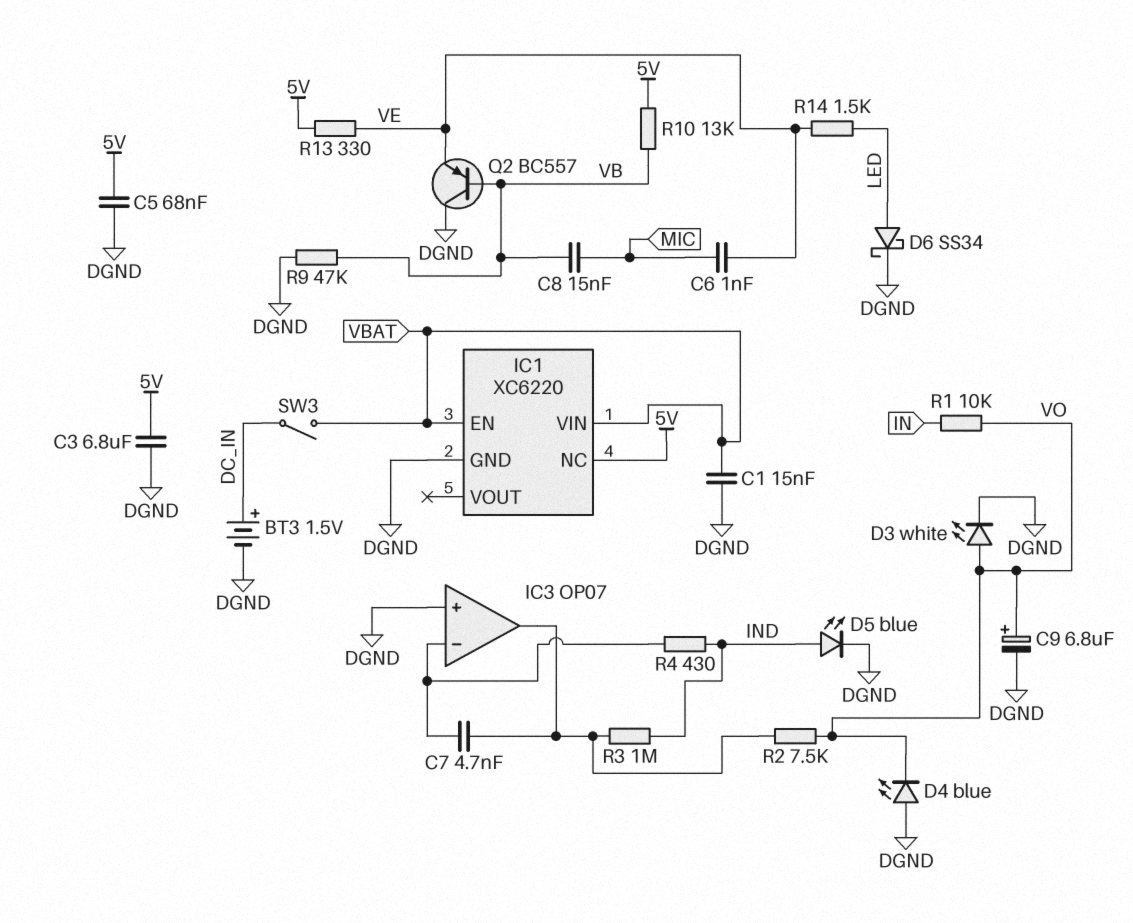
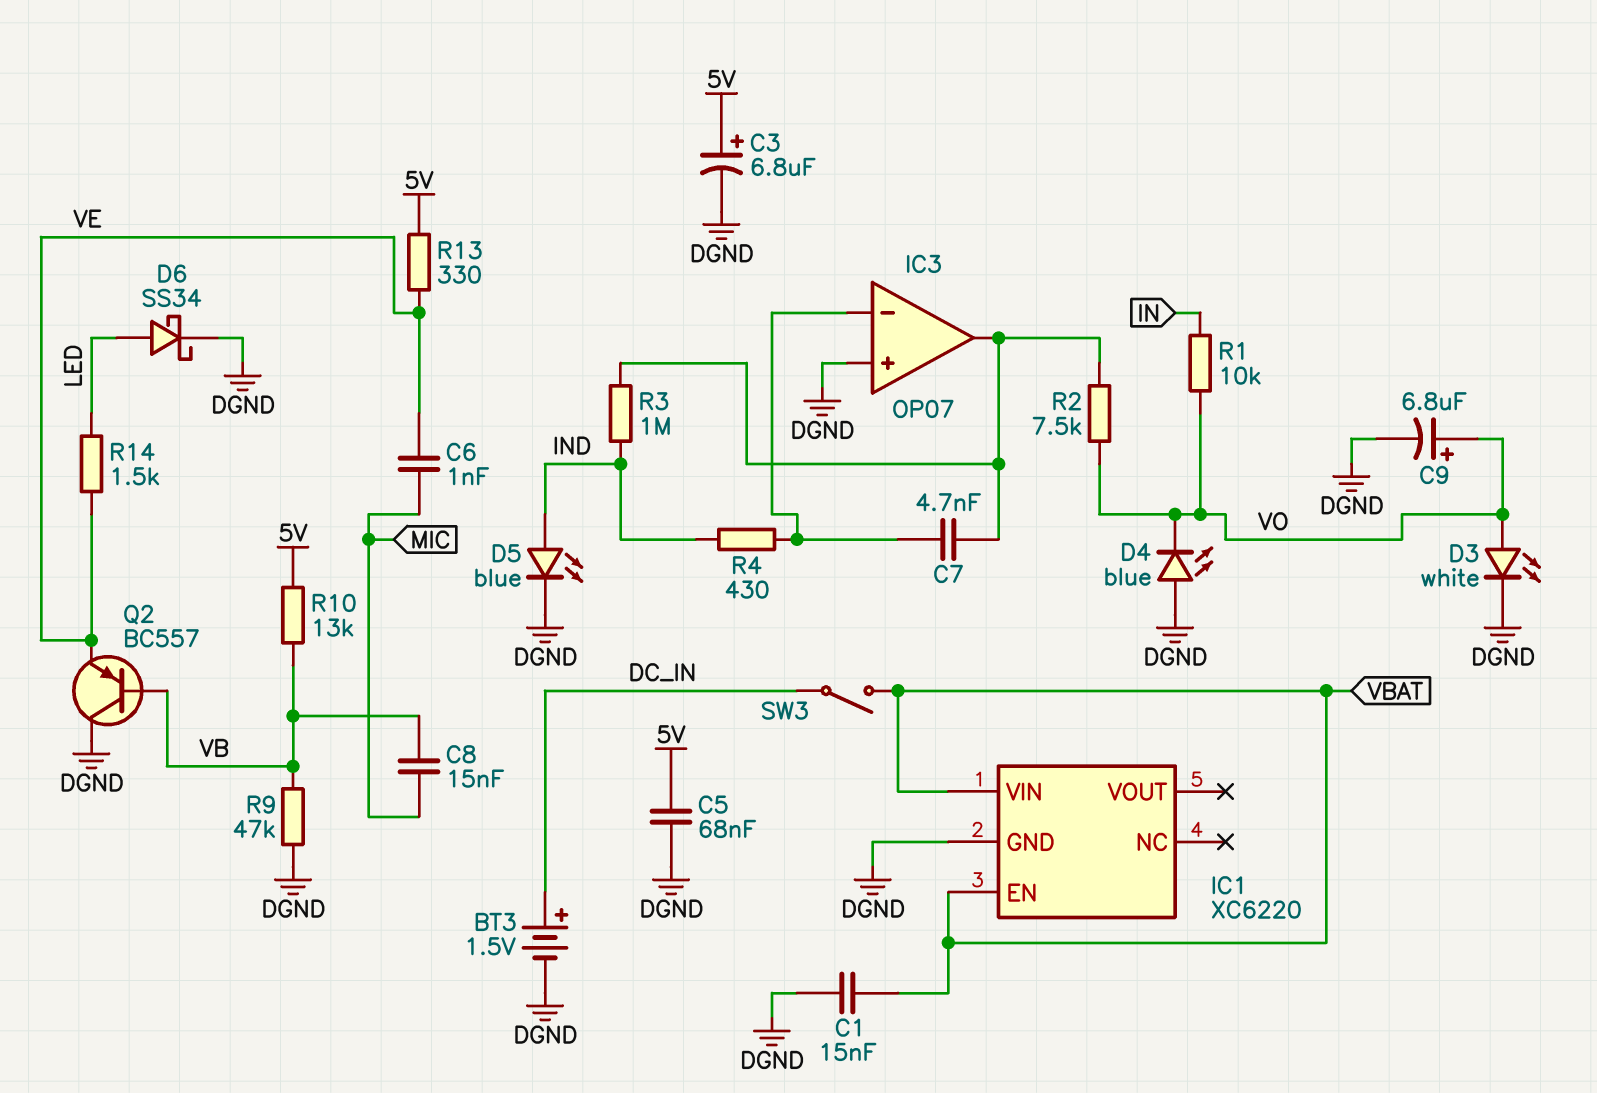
C3: 6.8uF (5V, DGND) -> 6.8uF (plus 5V, minus DGND)
IC1 pin NC: 5V -> none

